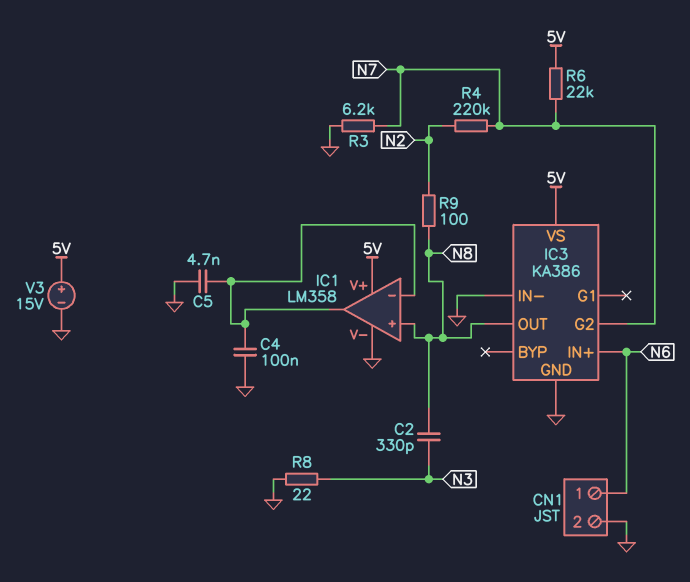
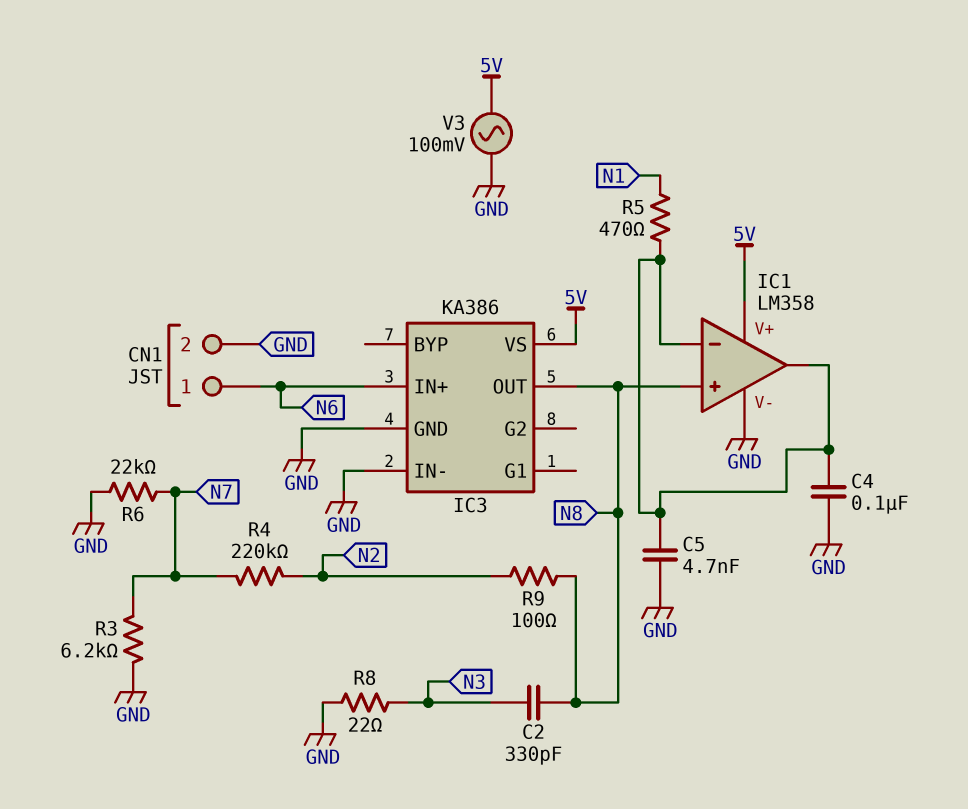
IC3 pin G2: N7 -> none
R5: none -> 470 (IC1/in-, N1)
R6: 22k (5V, N7) -> 22k (GND, N7)
V3: 15V (plus 5V, minus GND) -> AC 100mV (5V, GND)

